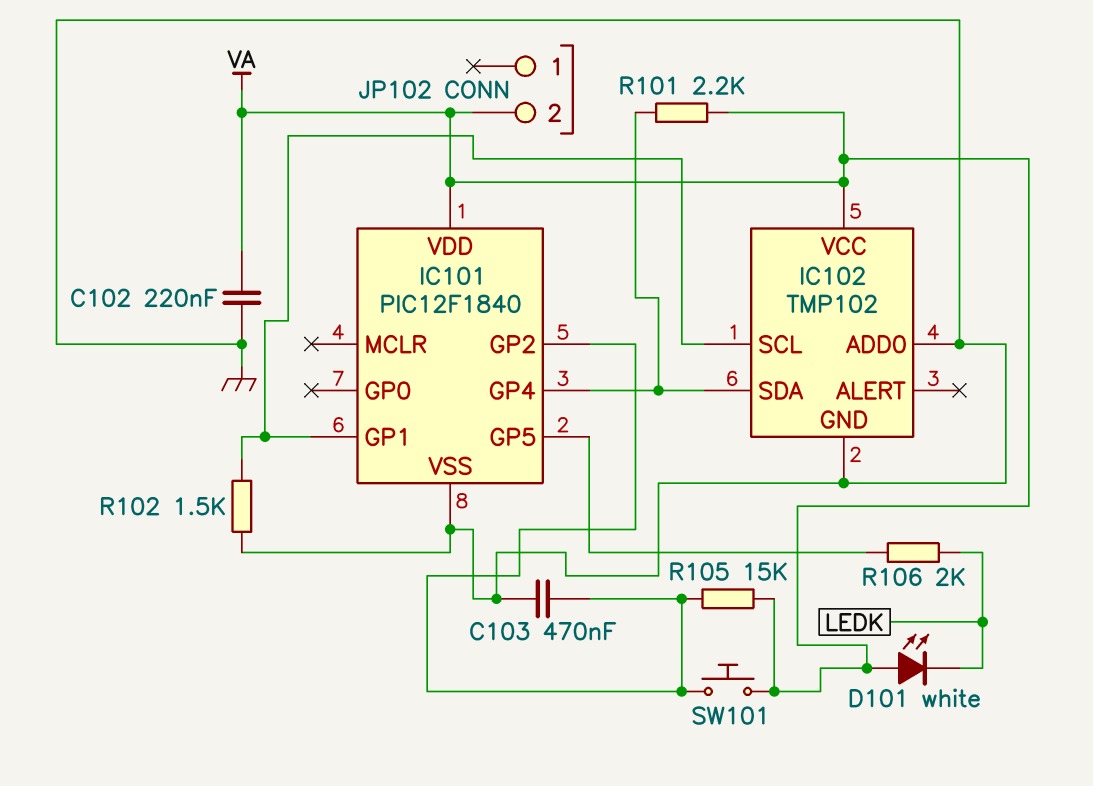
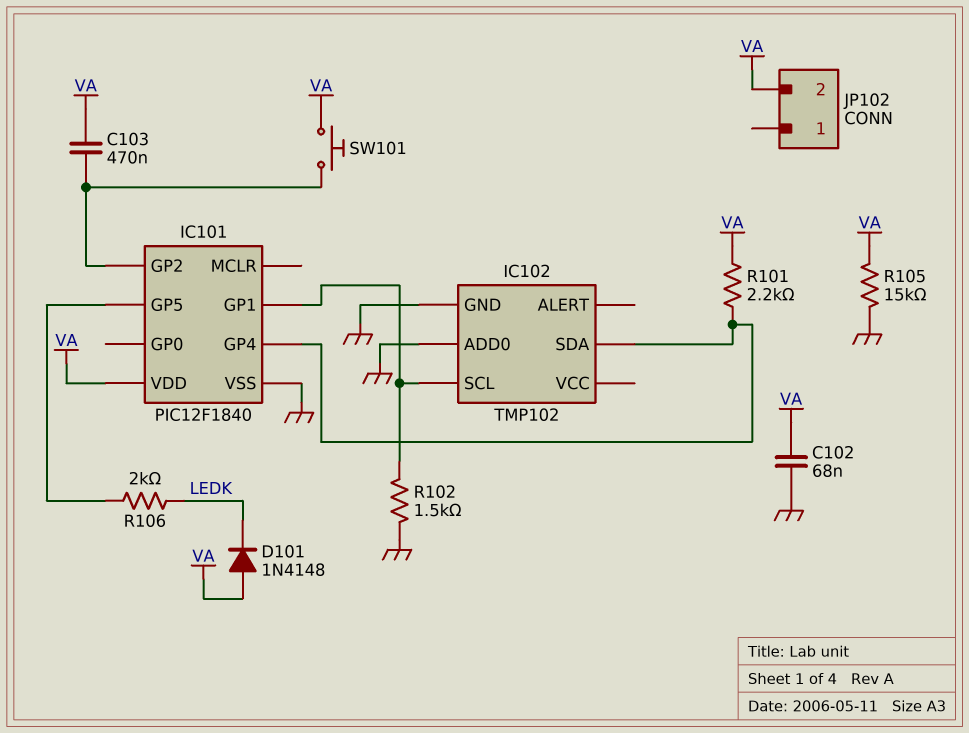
C102: 220nF (GND, VA) -> 68nF (GND, VA)
C103: 470nF (GND, IC101/GP2) -> 470nF (IC101/GP2, VA)
D101: LED white (A VA, K LEDK) -> diode 1N4148 (A VA, K LEDK)
IC102 pin VCC: VA -> none
R105: 15k (IC101/GP2, VA) -> 15k (GND, VA)

